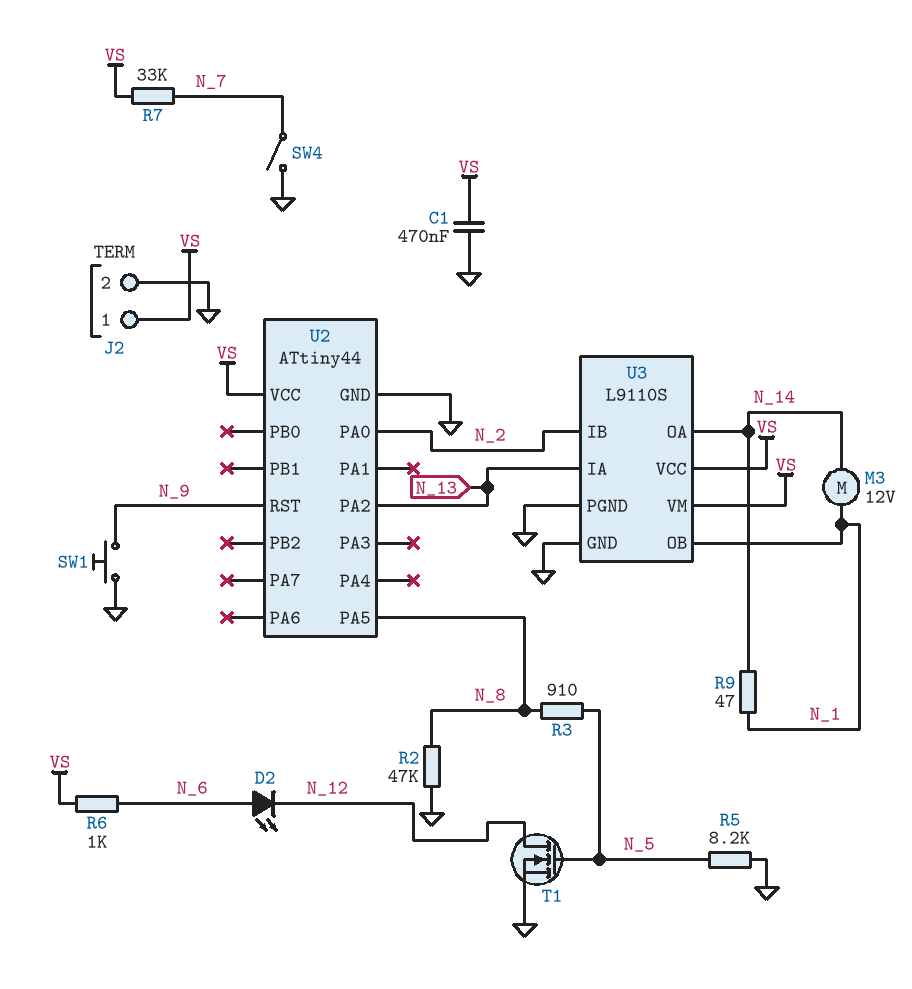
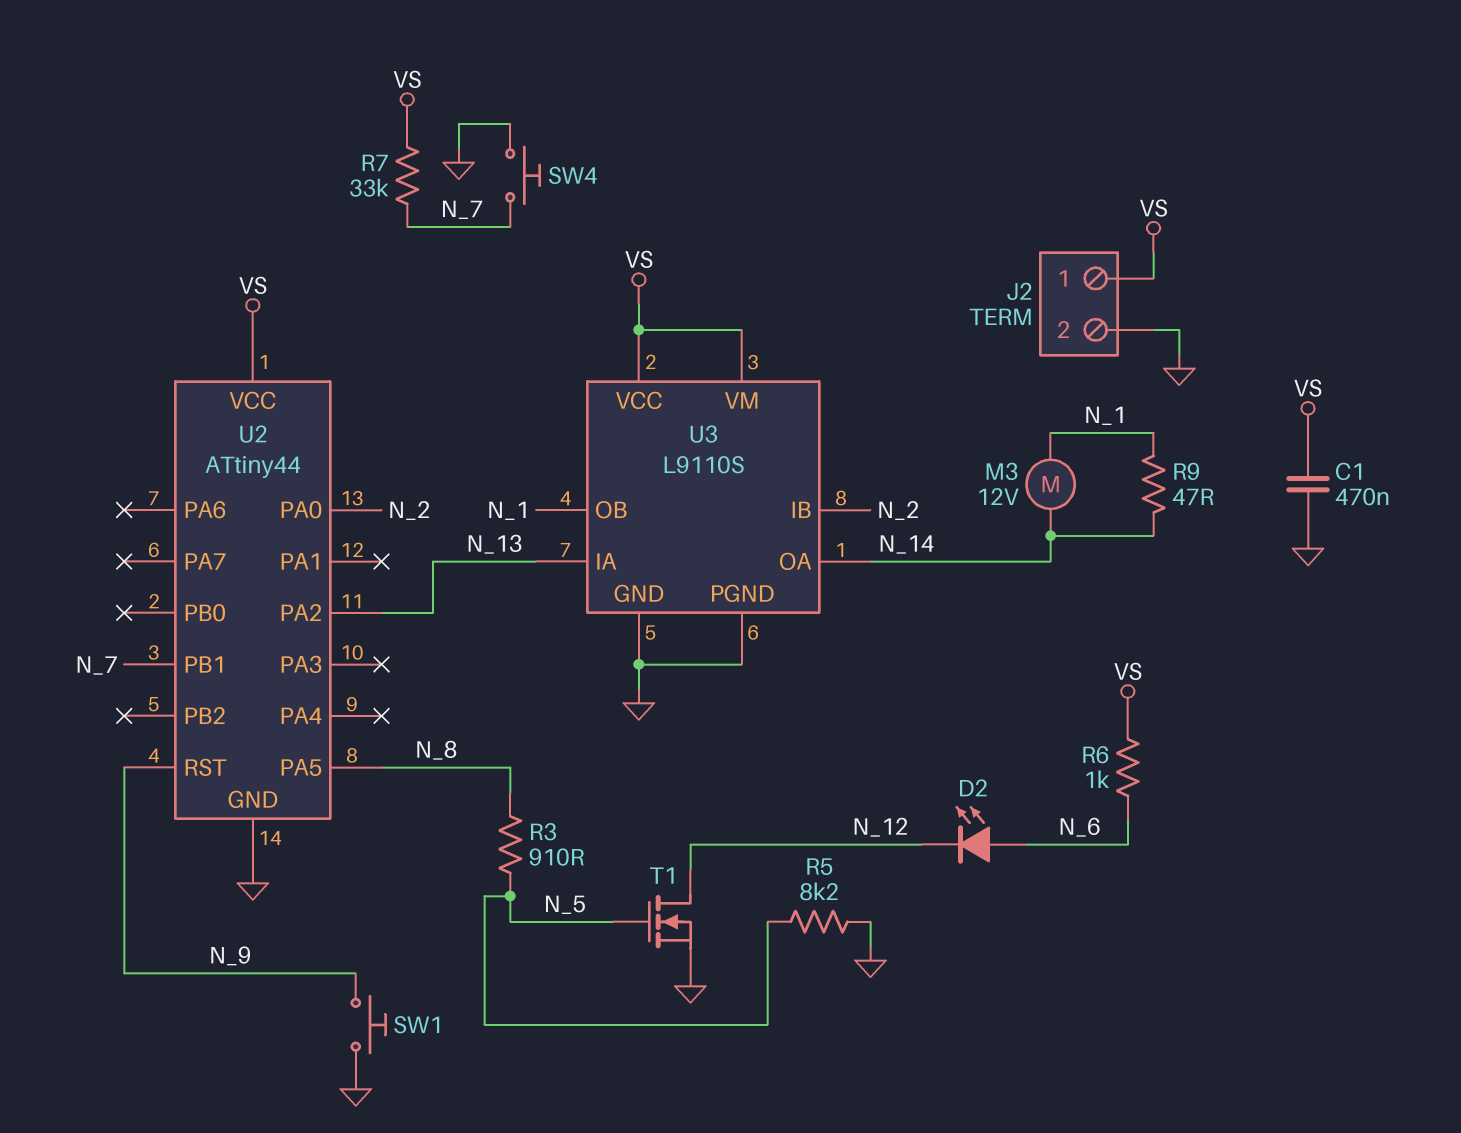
R2: 47k (GND, N_8) -> none
SW4: switch (GND, N_7) -> button (GND, N_7)
U2 pin PB1: none -> N_7

